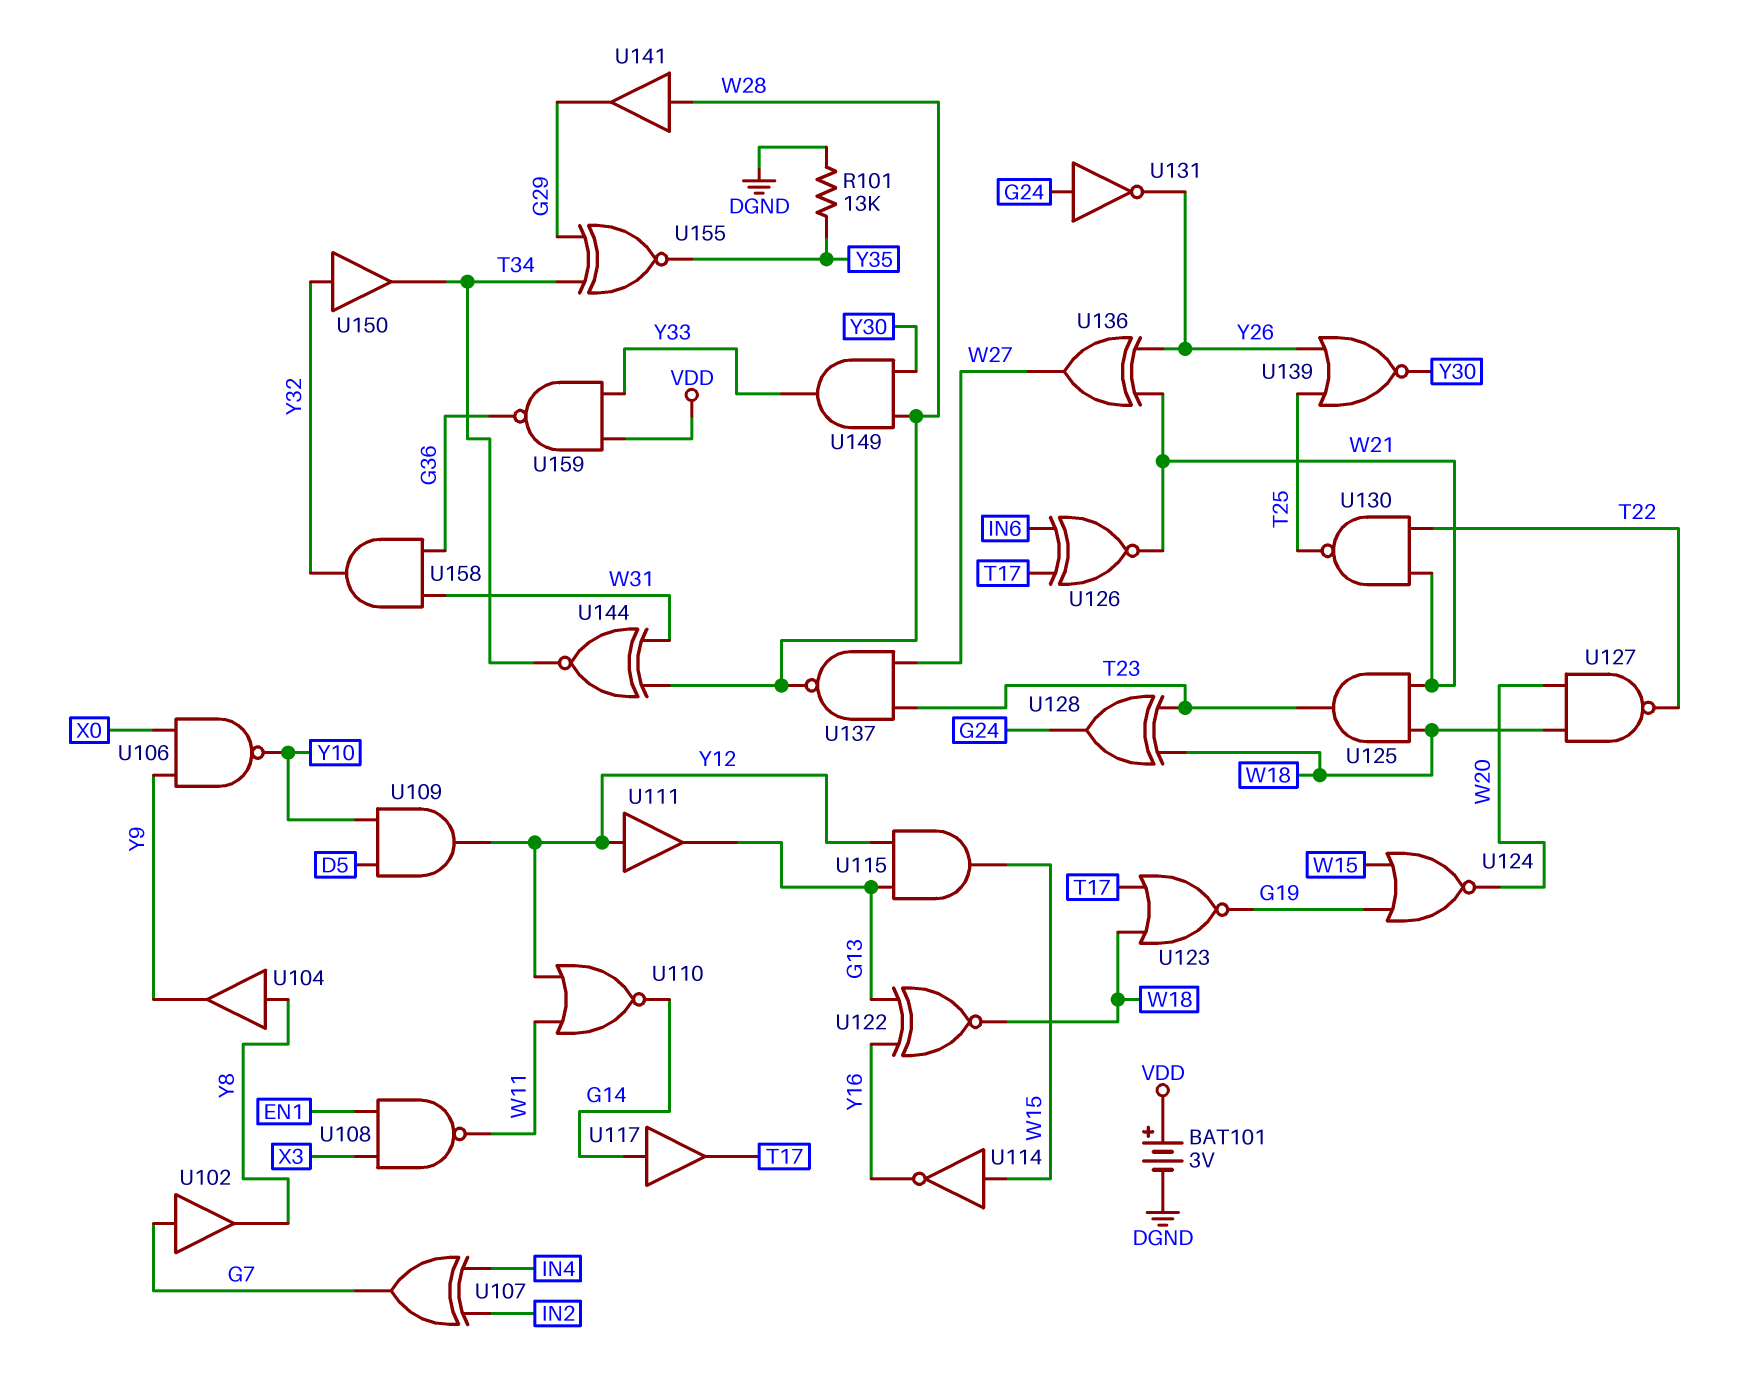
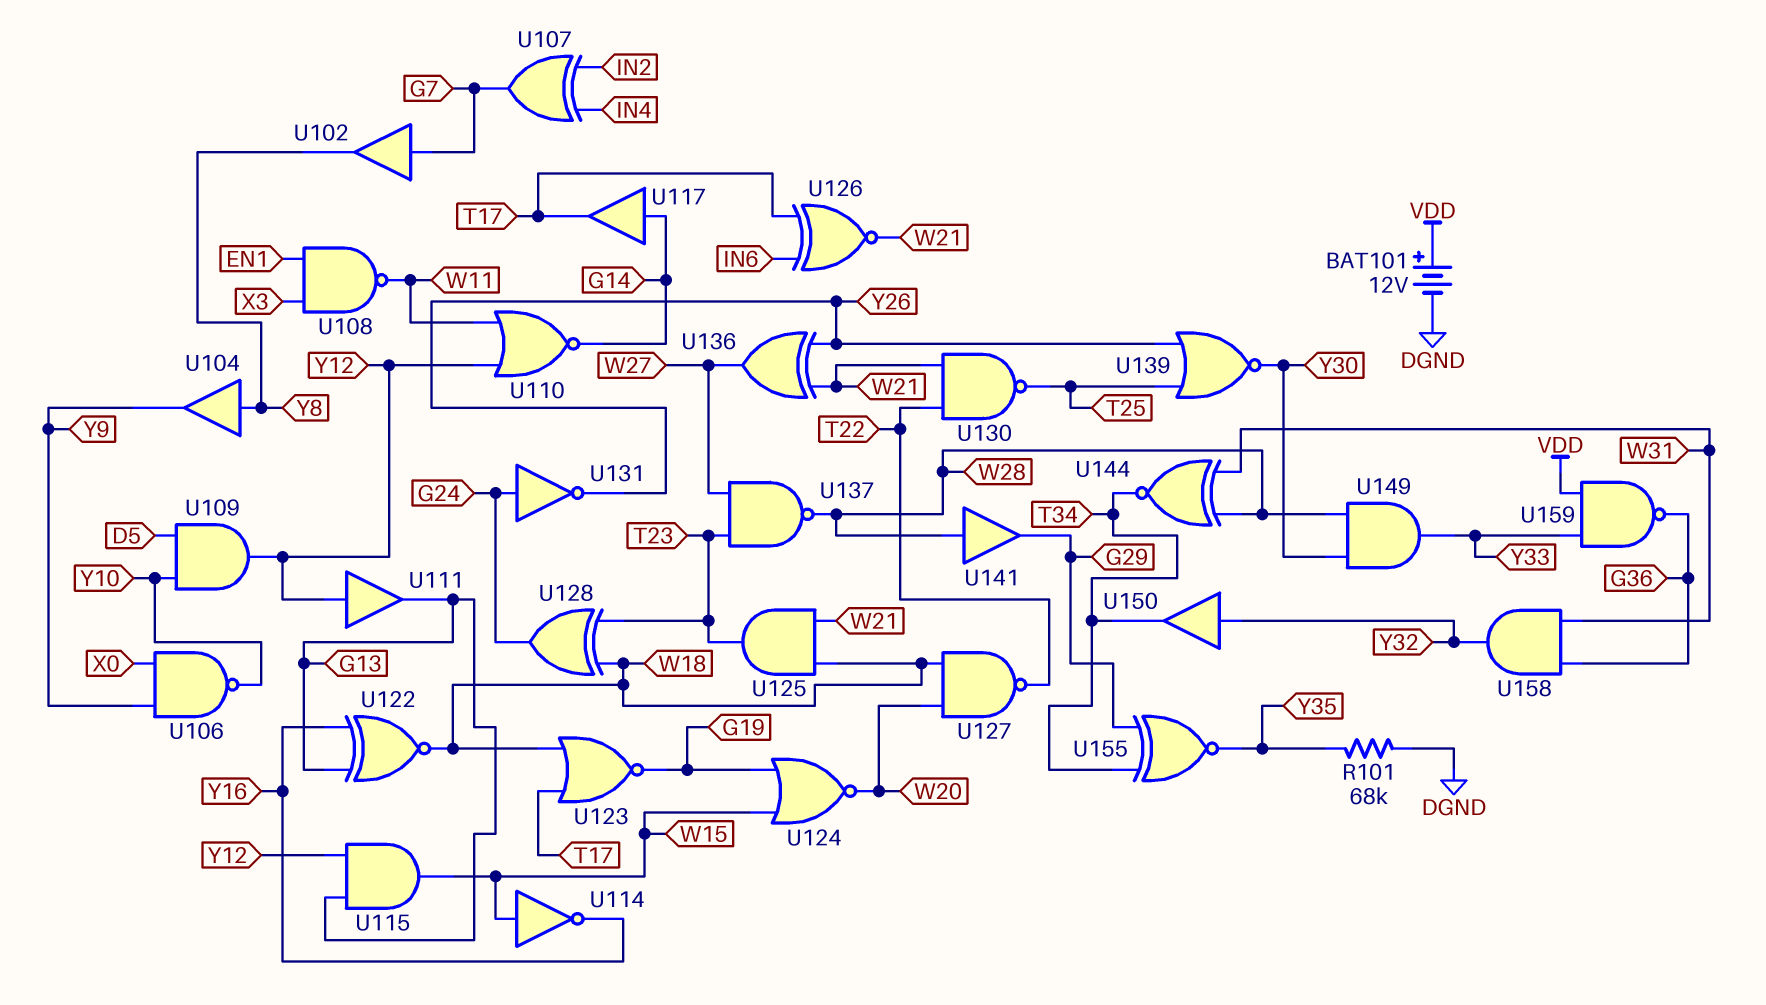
BAT101: 3V (plus VDD, minus DGND) -> 12V (plus VDD, minus DGND)
R101: 13k (DGND, Y35) -> 68k (DGND, Y35)

